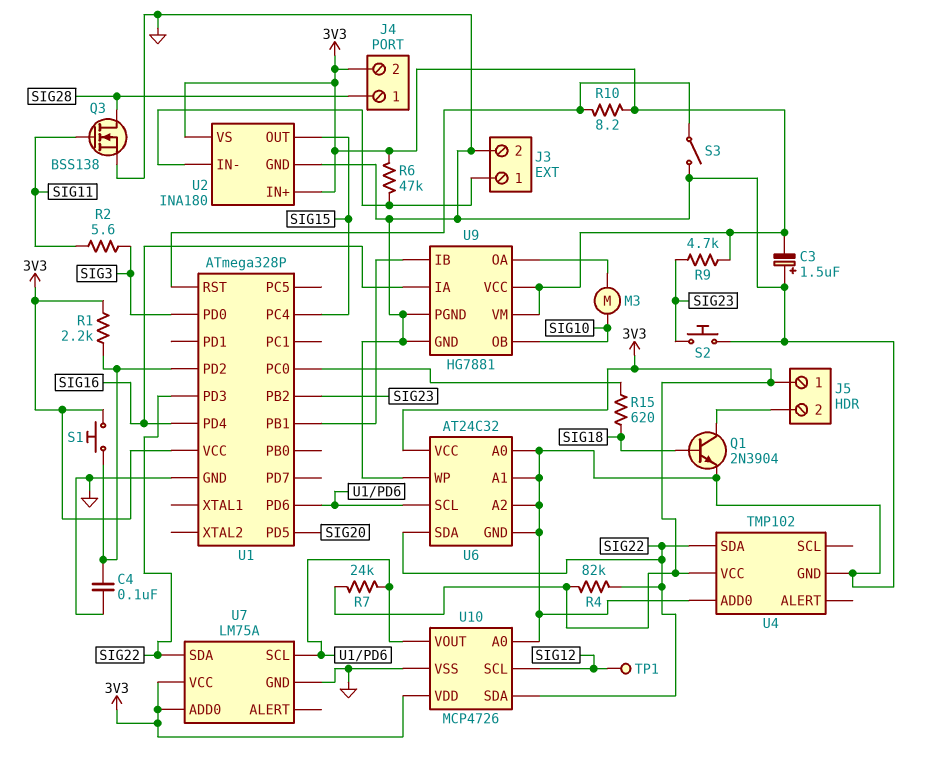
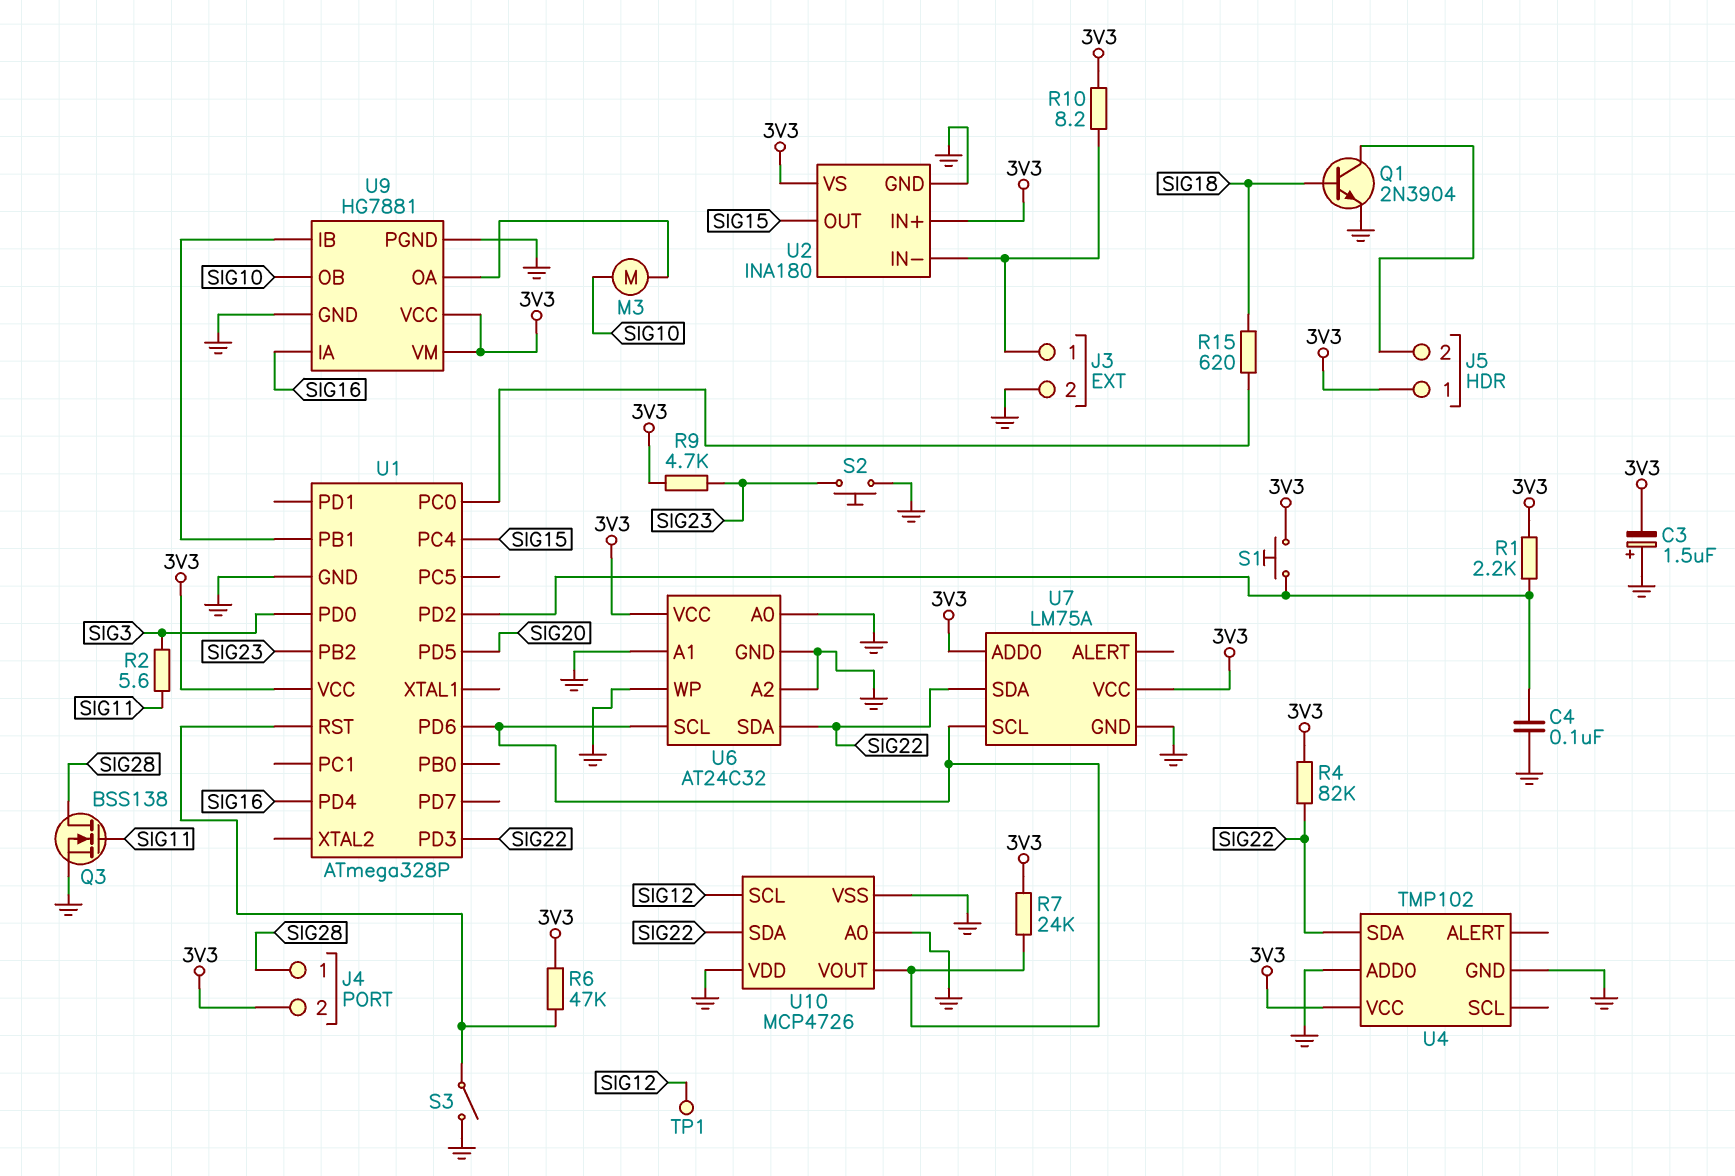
R6: 47k (3V3, J3/1) -> 47k (3V3, U1/RST)
R10: 8.2 (3V3, U1/RST) -> 8.2 (3V3, J3/1)
U10 pin VDD: 3V3 -> GND

